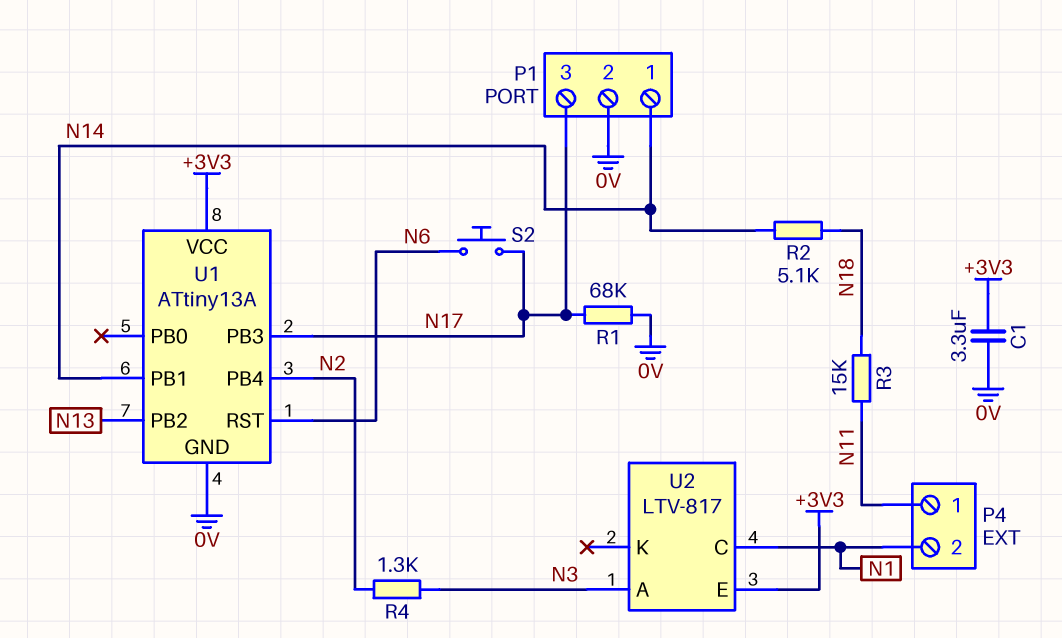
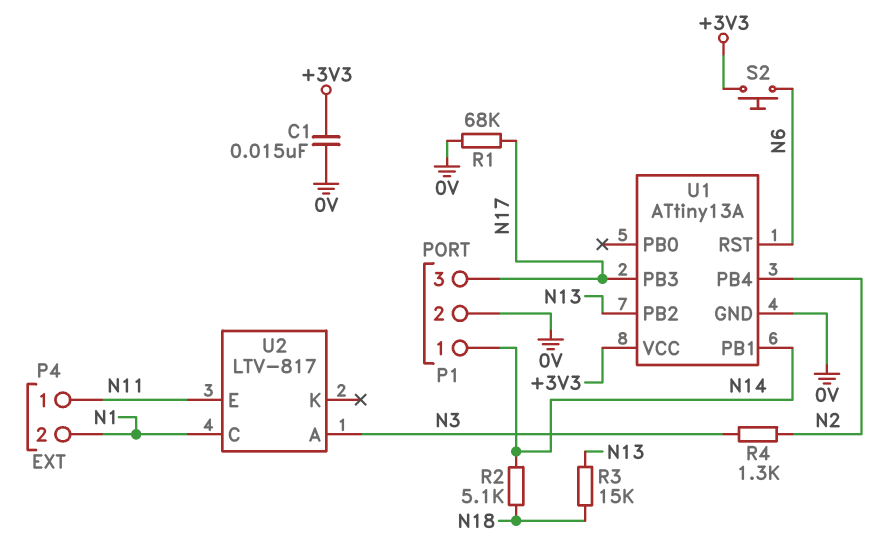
C1: 3.3uF (+3V3, 0V) -> 15nF (+3V3, 0V)
R3: 15k (N11, N18) -> 15k (N13, N18)
S2: button (N6, N17) -> button (+3V3, N6)
U2 pin E: +3V3 -> N11

